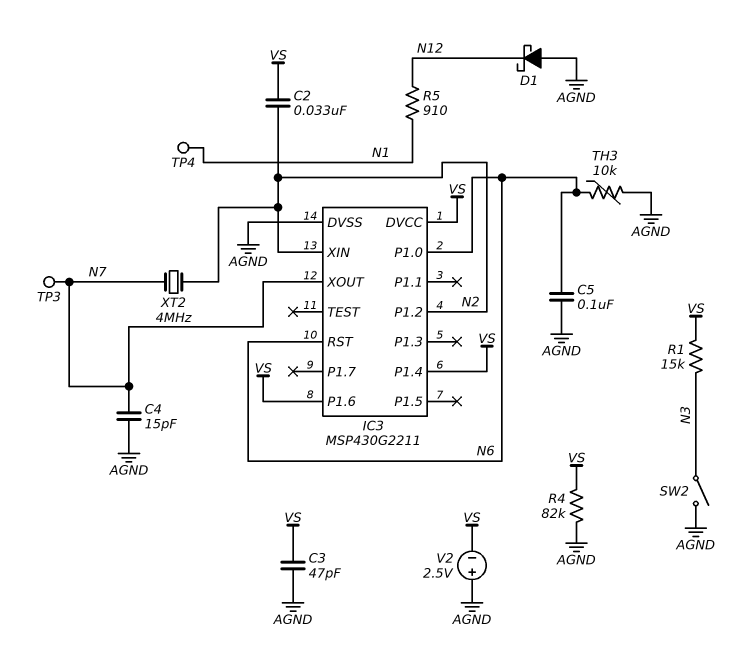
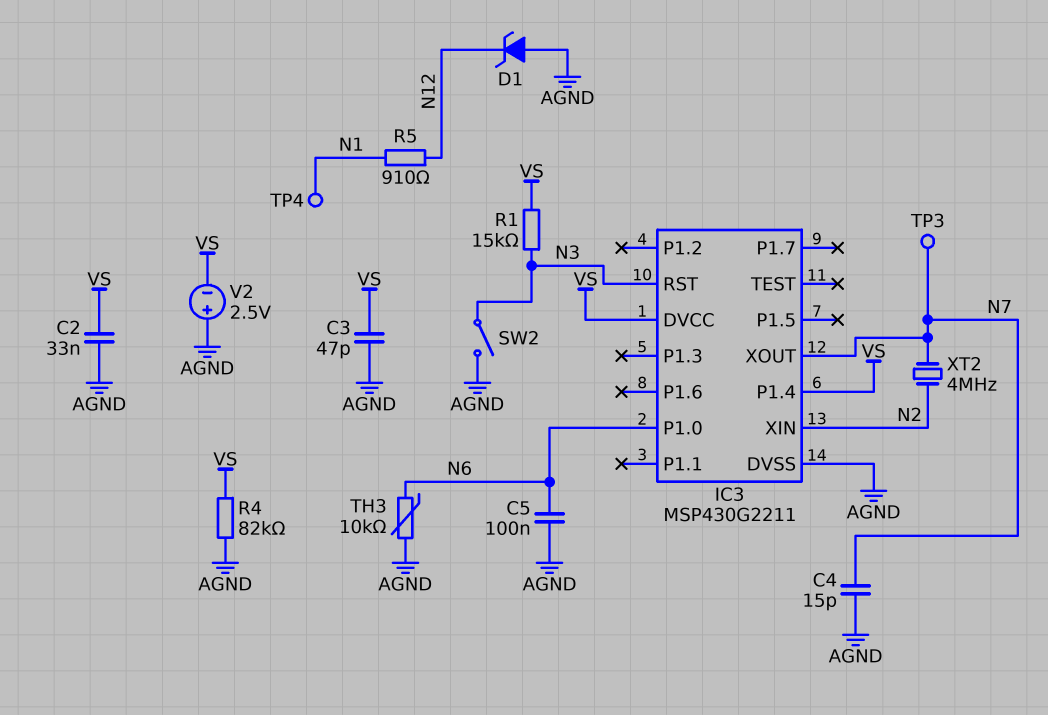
C2: 33nF (N2, VS) -> 33nF (AGND, VS)
D1: schottky (A AGND, K N12) -> zener (A AGND, K N12)
IC3 pin P1.2: N2 -> none
IC3 pin P1.6: VS -> none
IC3 pin RST: N6 -> N3

